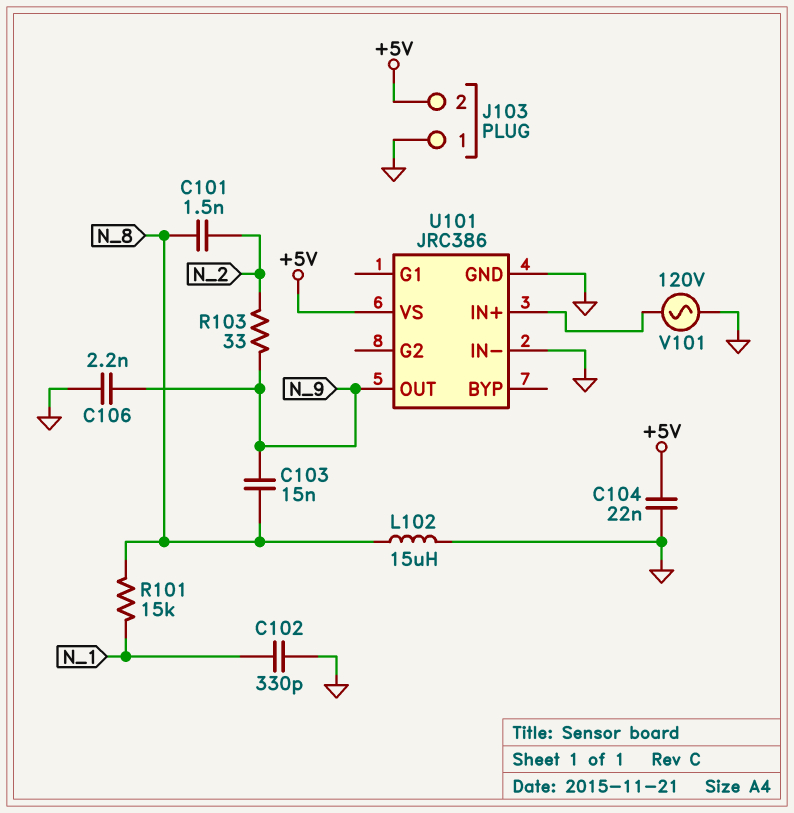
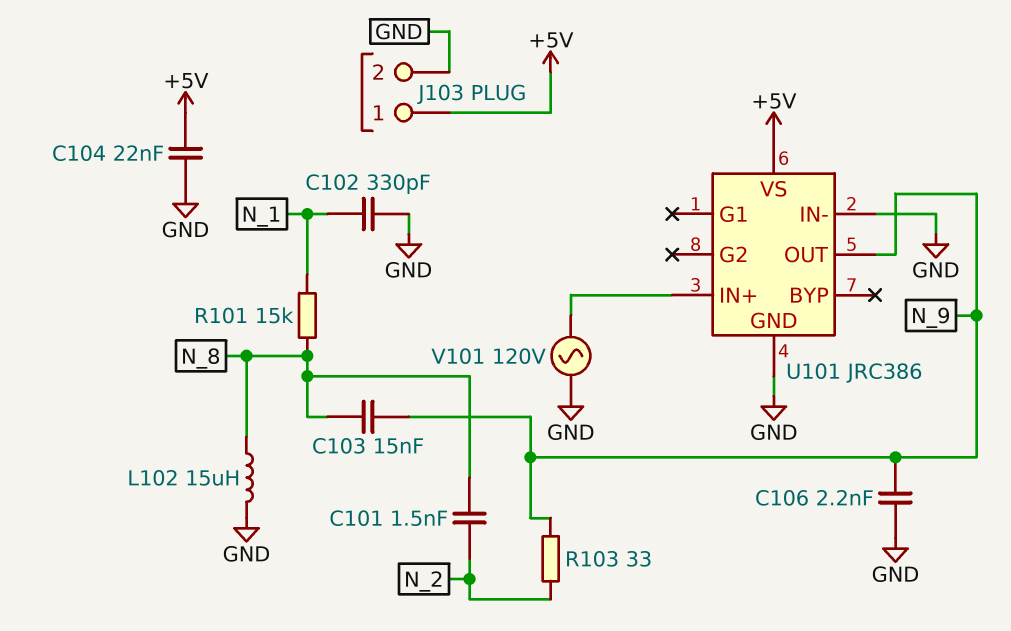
J103 pin 1: GND -> +5V
J103 pin 2: +5V -> GND

